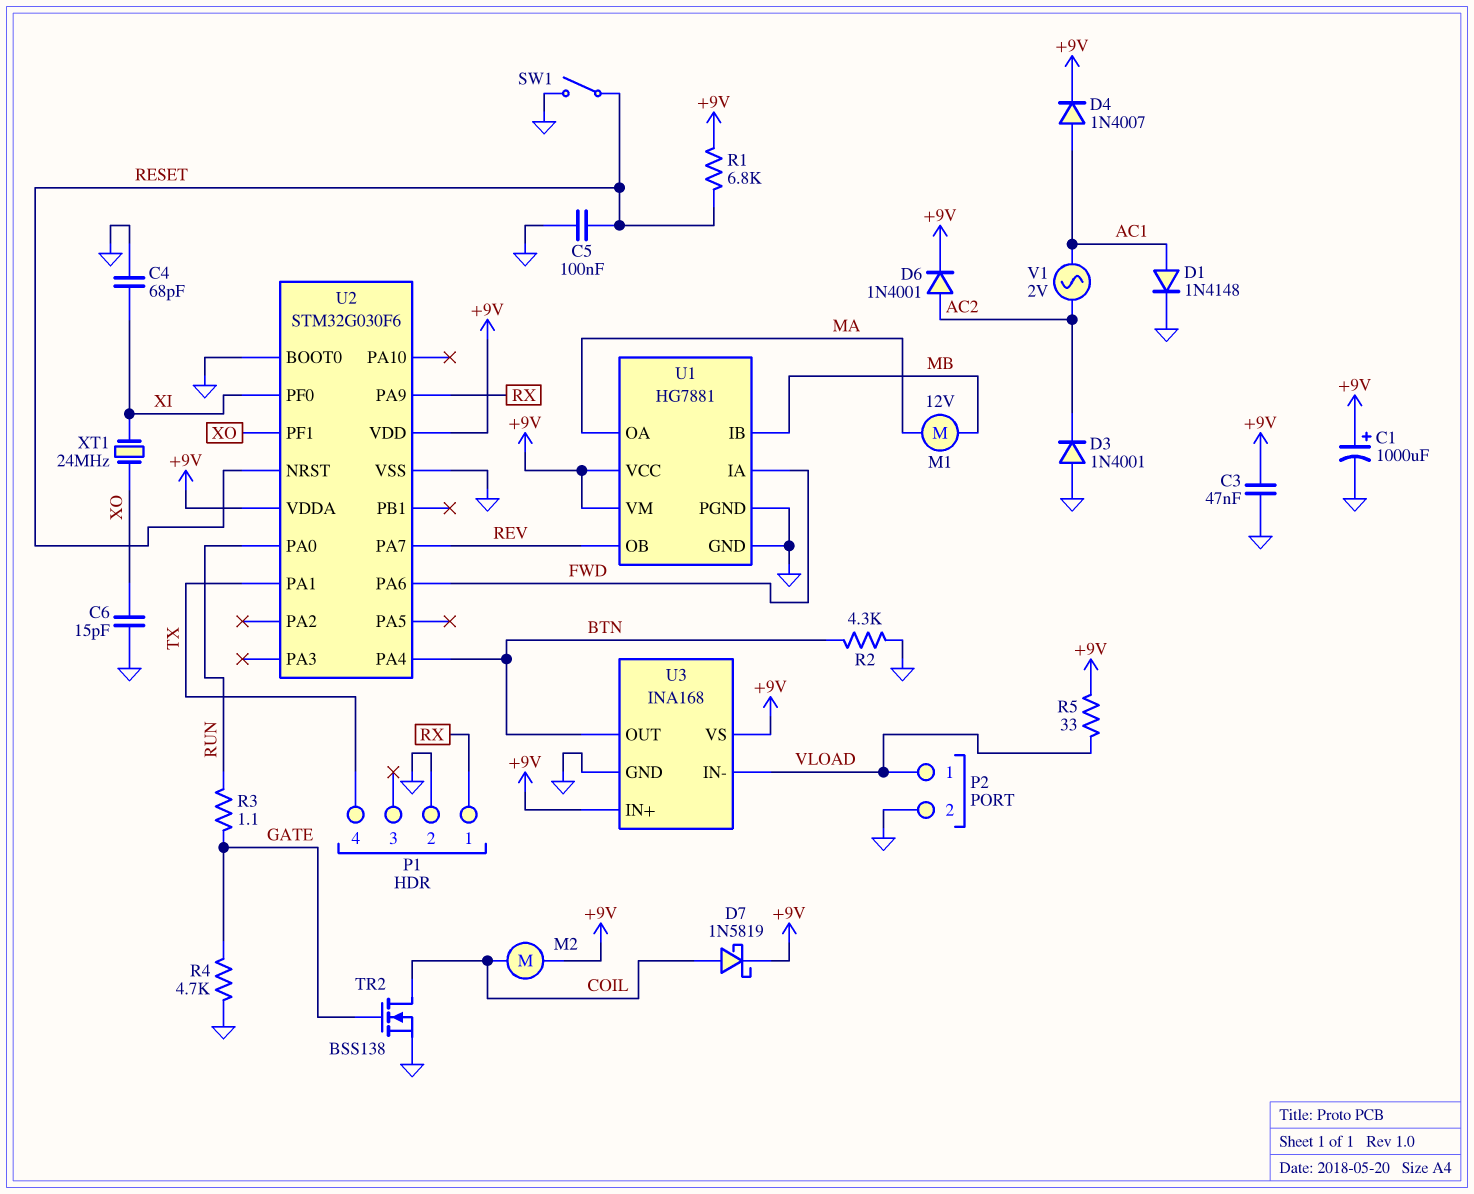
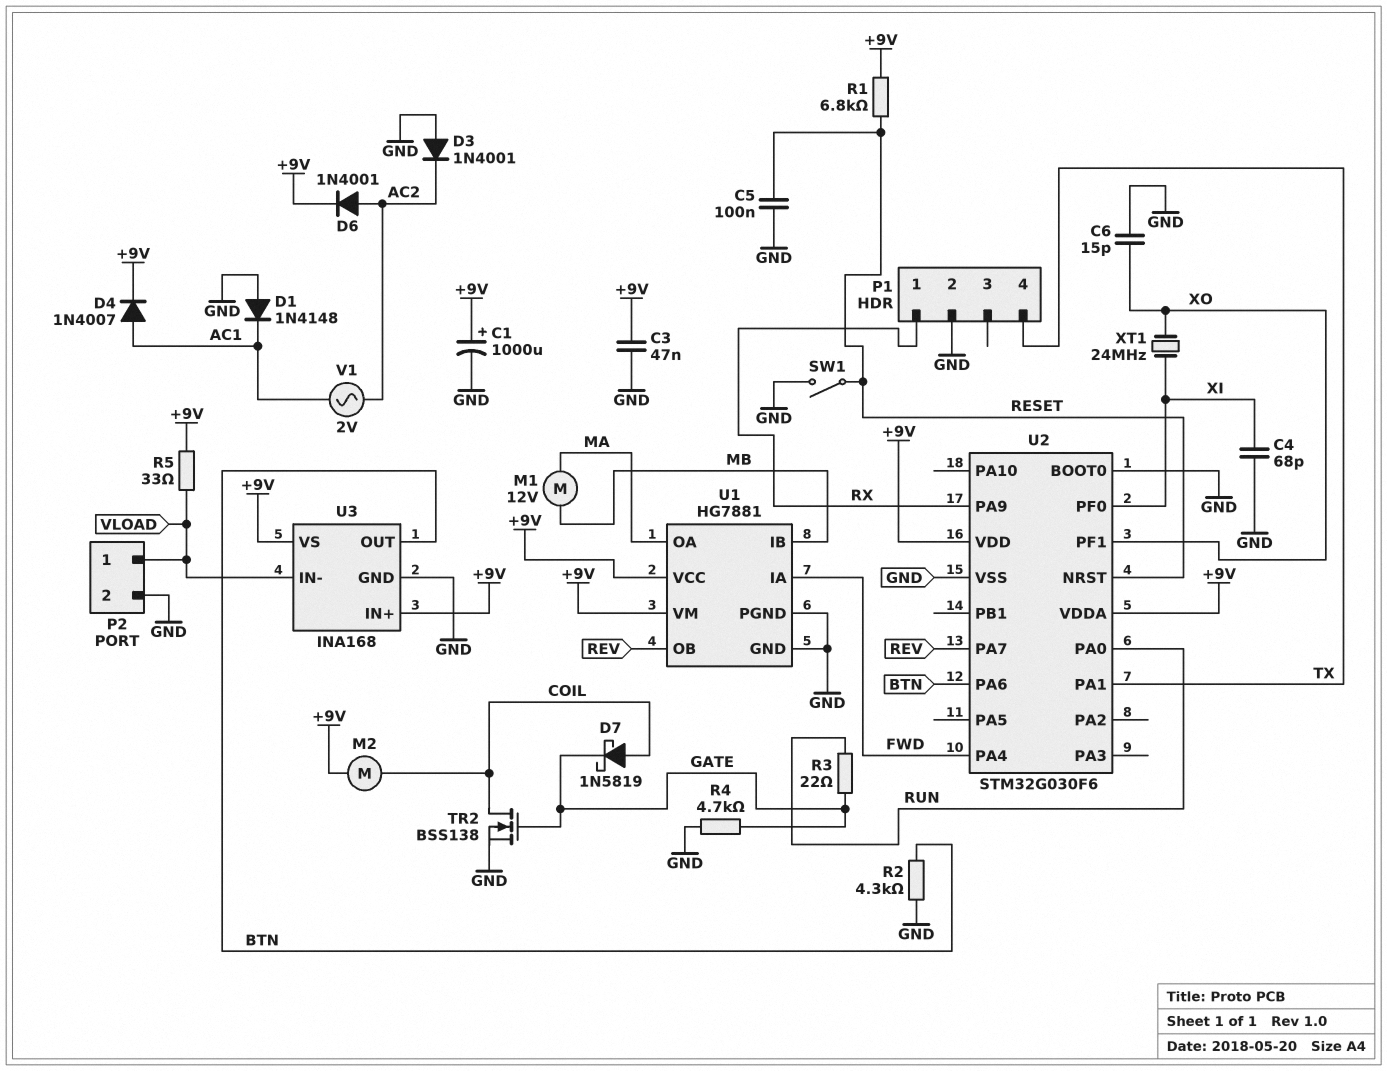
D1: diode 1N4148 (A AC1, K GND) -> diode 1N4148 (A GND, K AC1)
D7: schottky 1N5819 (A COIL, K +9V) -> schottky 1N5819 (A COIL, K GATE)
R3: 1.1 (GATE, RUN) -> 22 (GATE, RUN)
U2 pin PA4: BTN -> FWD
U2 pin PA6: FWD -> BTN

